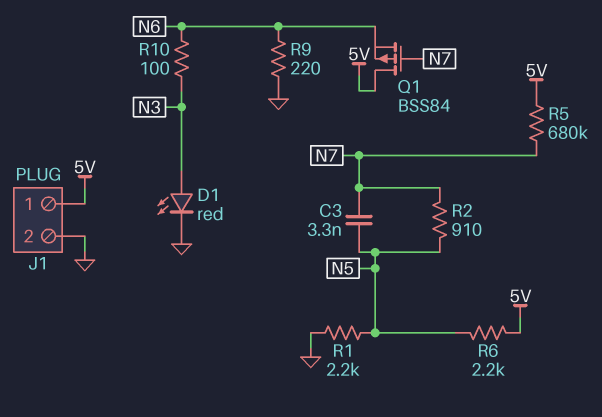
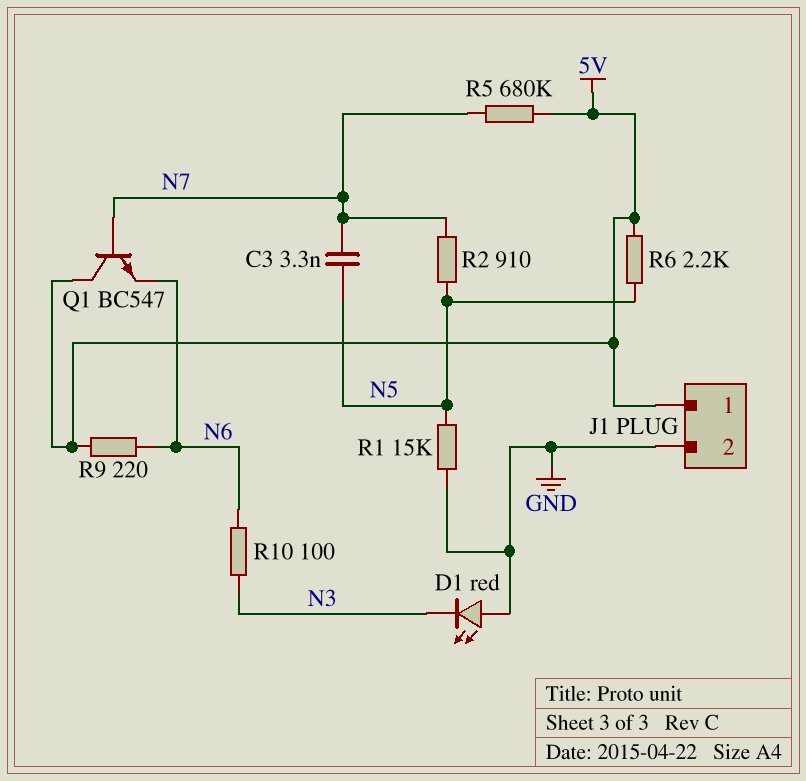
D1: LED red (A N3, K GND) -> LED red (A GND, K N3)
Q1: PMOS BSS84 (G N7, D 5V, S N6) -> NPN BC547 (B N7, C 5V, E N6)
R1: 2.2k (GND, N5) -> 15k (GND, N5)
R9: 220 (GND, N6) -> 220 (5V, N6)

